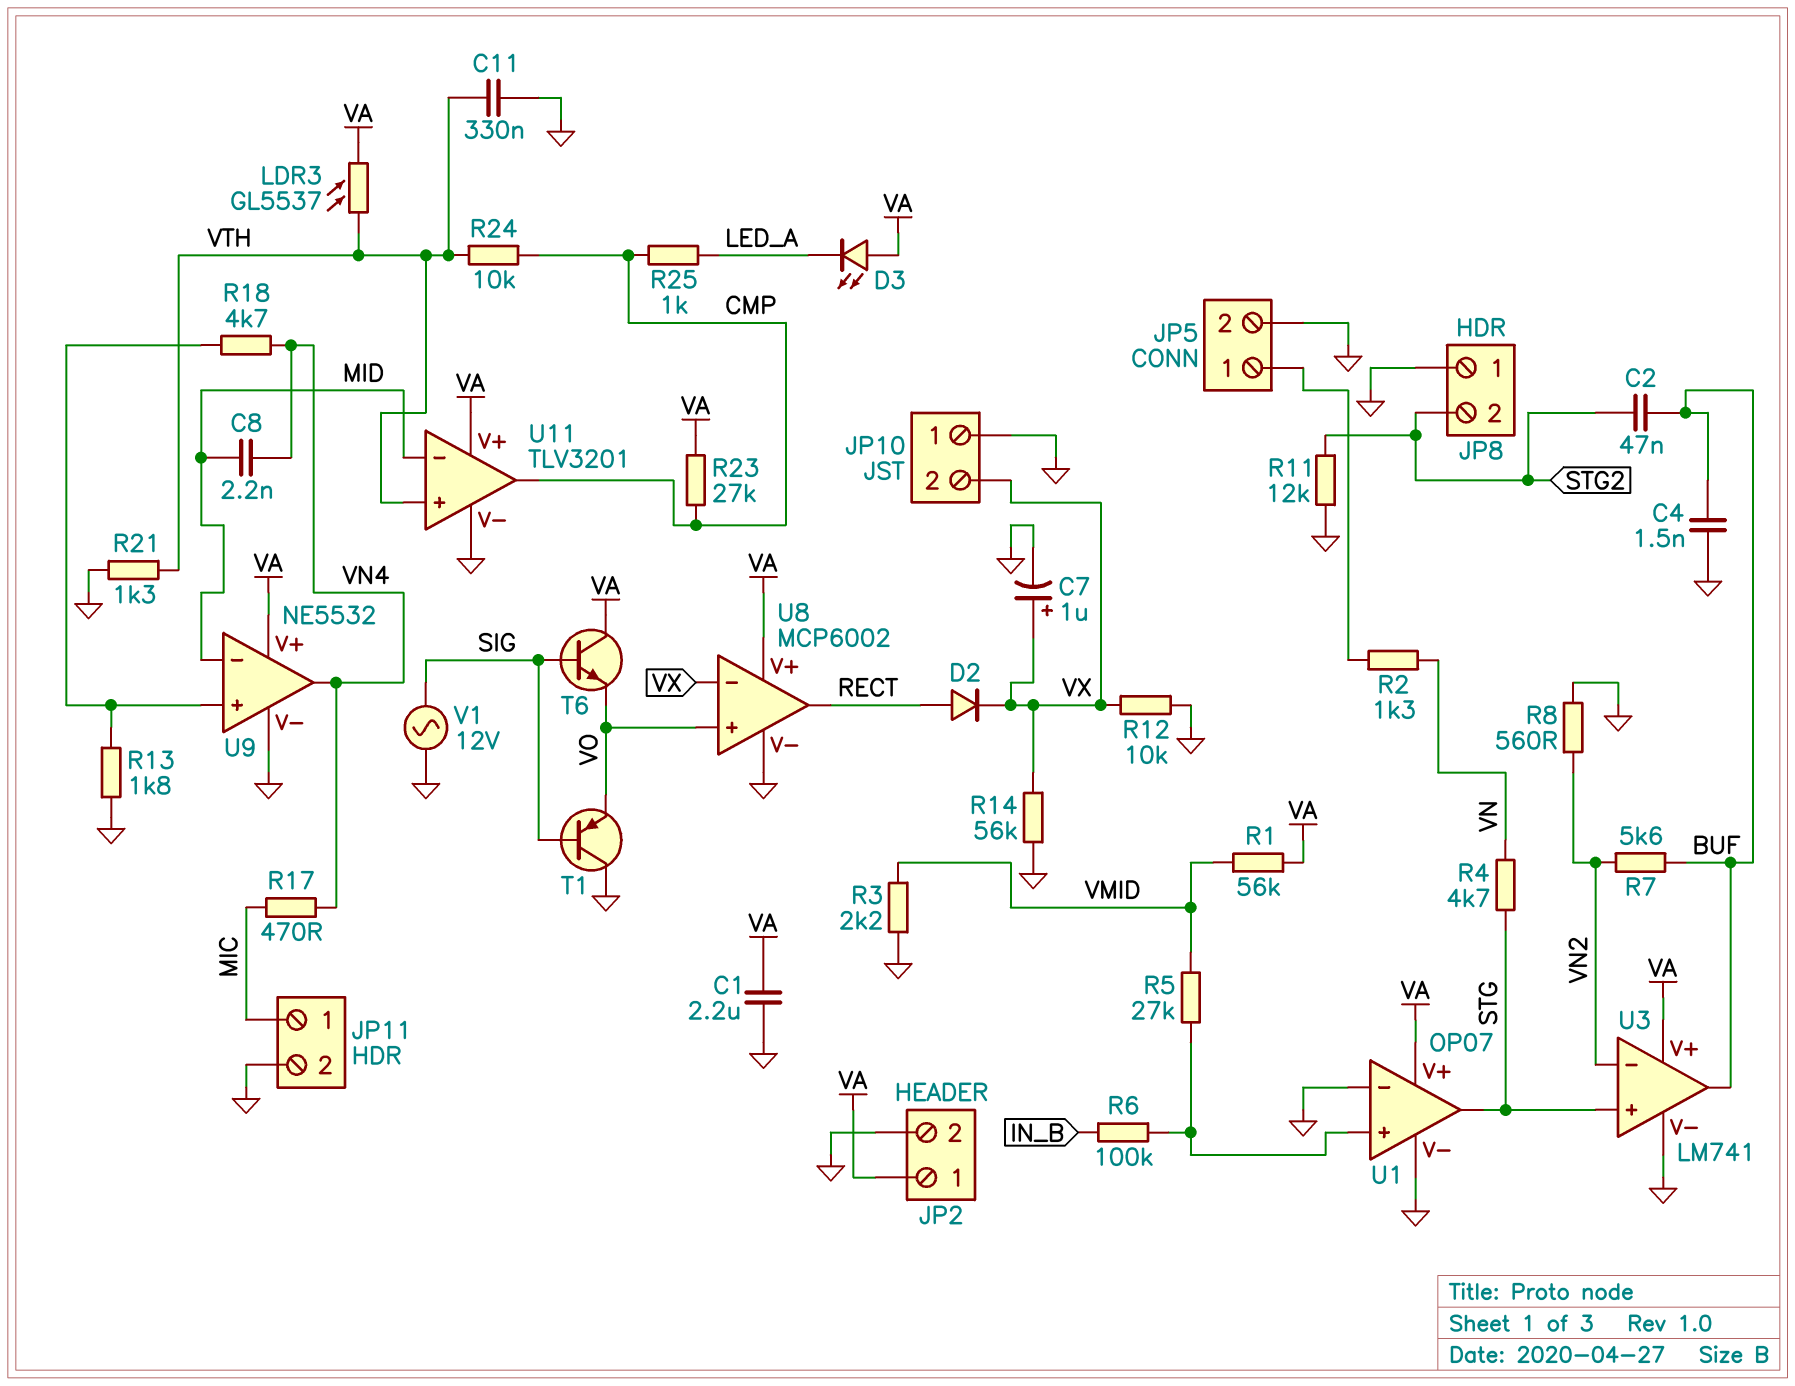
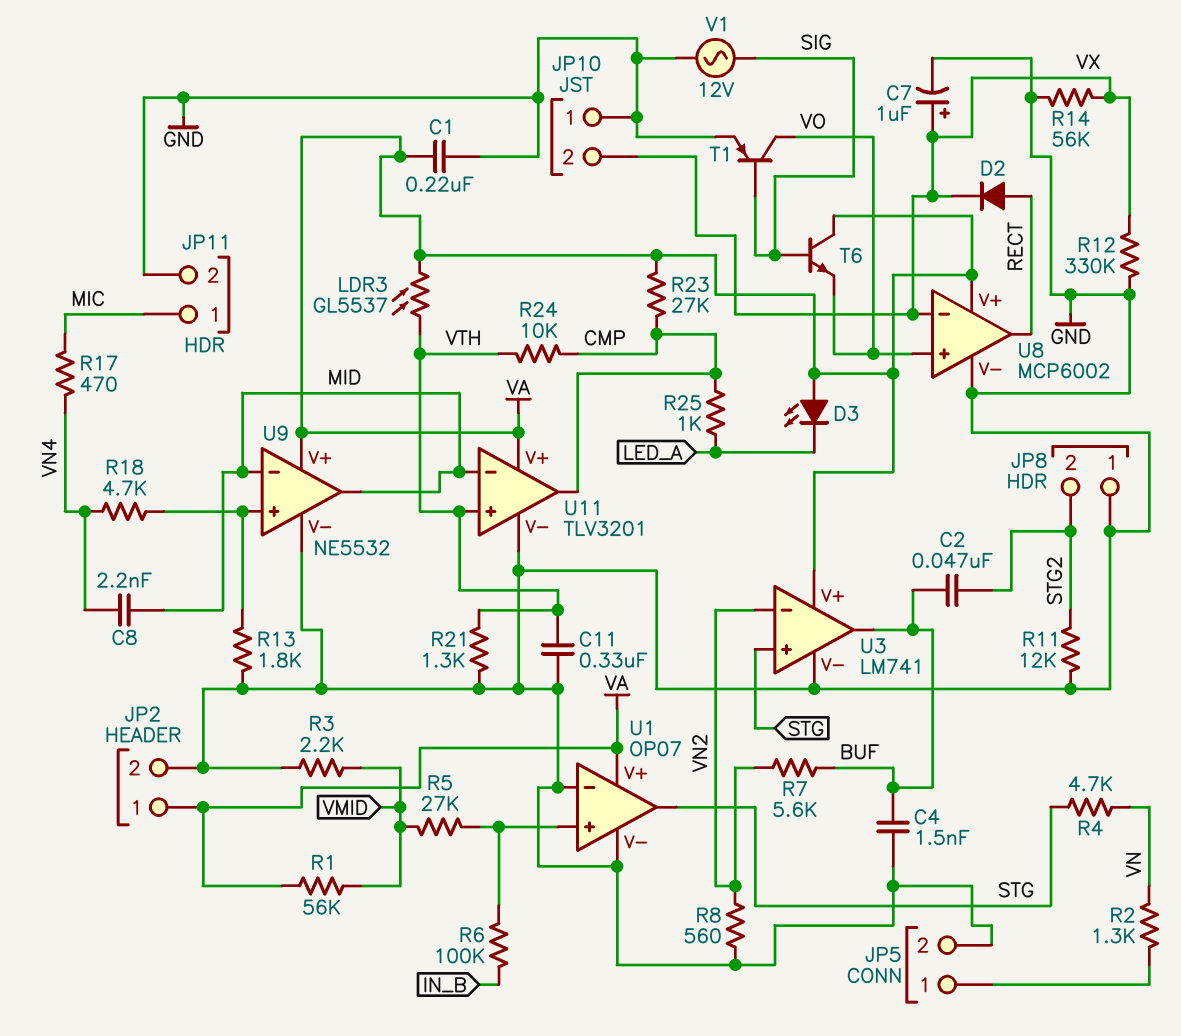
C1: 2.2uF (GND, VA) -> 220nF (GND, VA)
R12: 10k (GND, VX) -> 330k (GND, VX)
T1: PNP (B SIG, C GND, E VO) -> PNP (B SIG, C VO, E GND)
U9 pin out: VN4 -> MID

